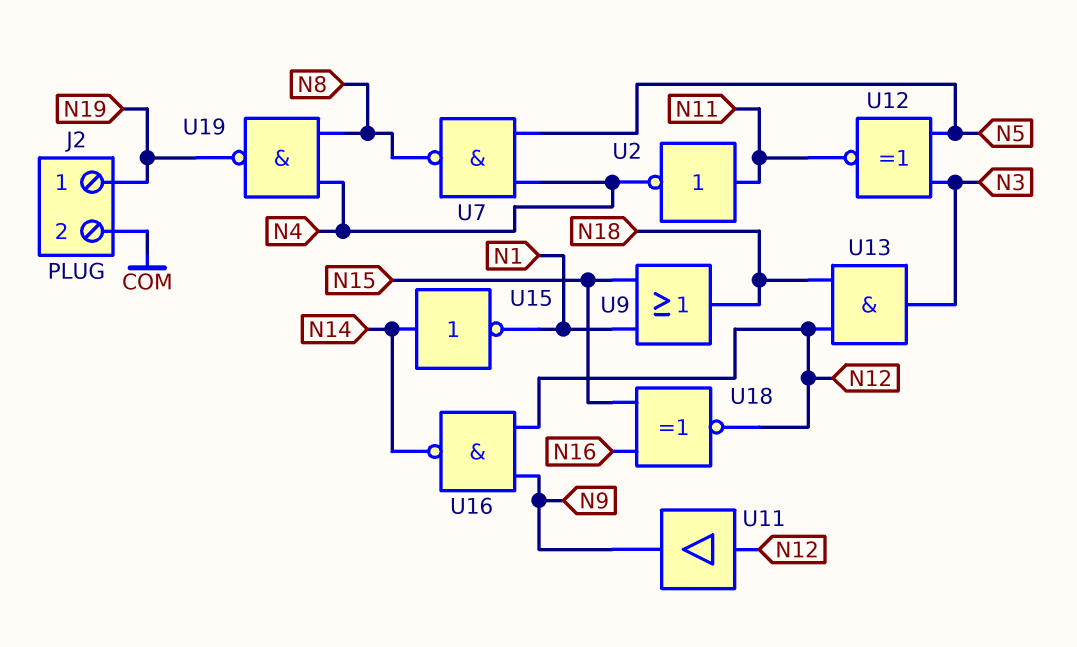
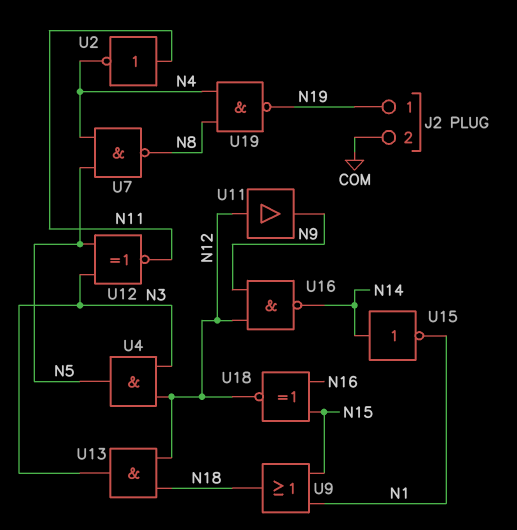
U4: none -> AND (in N3, in N12, out N5)

